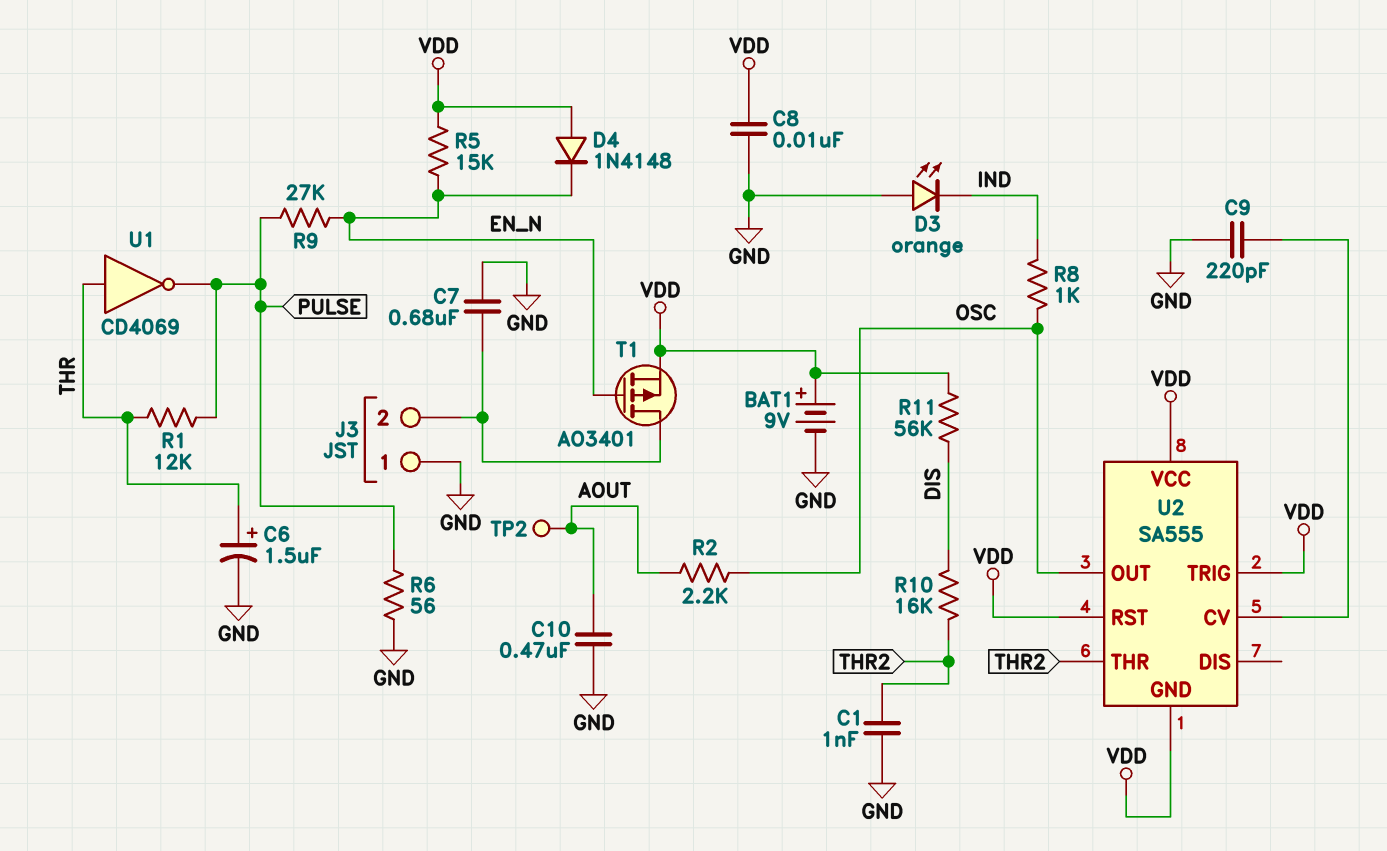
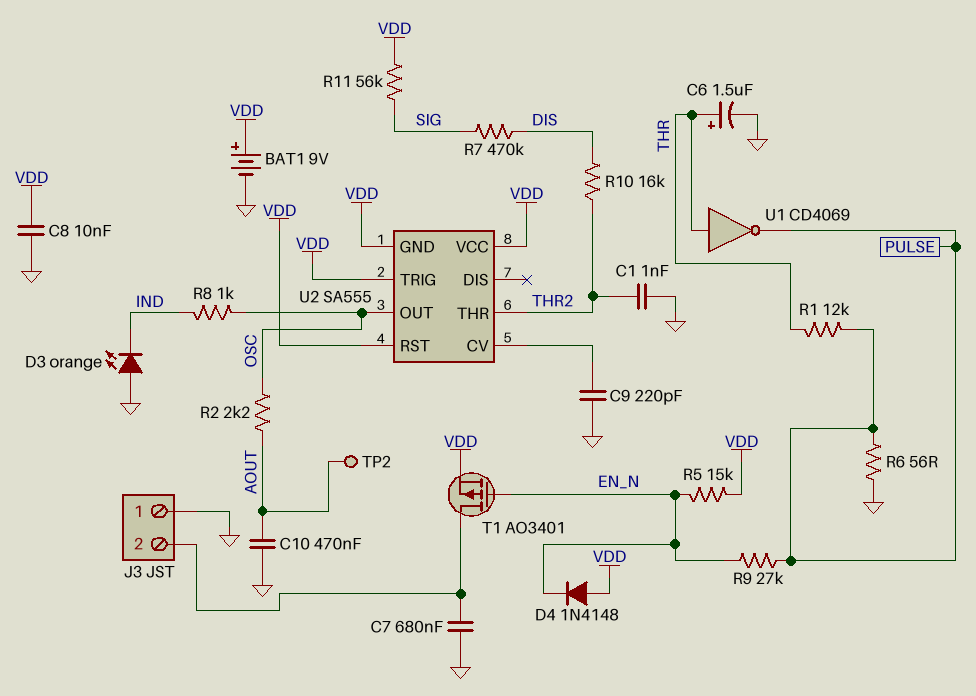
R7: none -> 470k (DIS, SIG)
R11: 56k (DIS, VDD) -> 56k (SIG, VDD)

